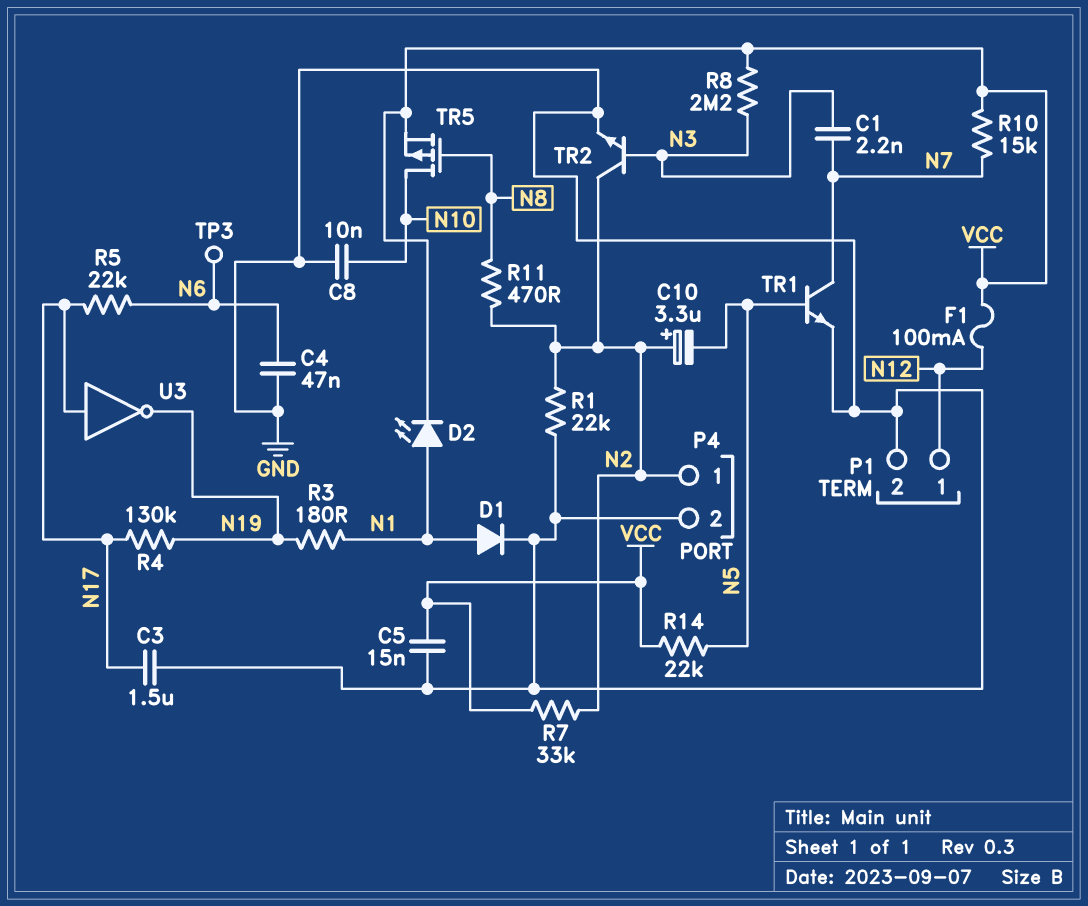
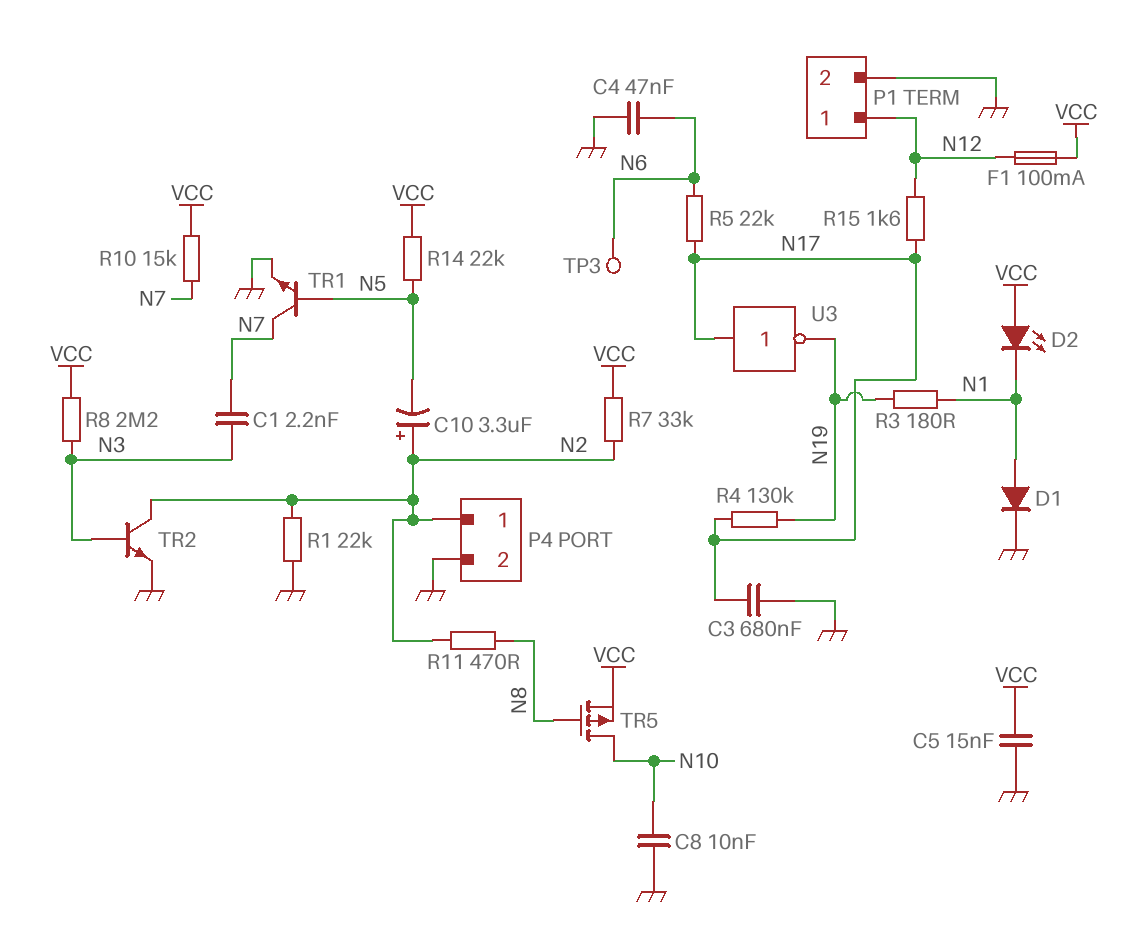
C3: 1.5uF (GND, N17) -> 680nF (GND, N17)
D2: LED (A N1, K VCC) -> LED (A VCC, K N1)
R15: none -> 1.6k (N12, N17)

